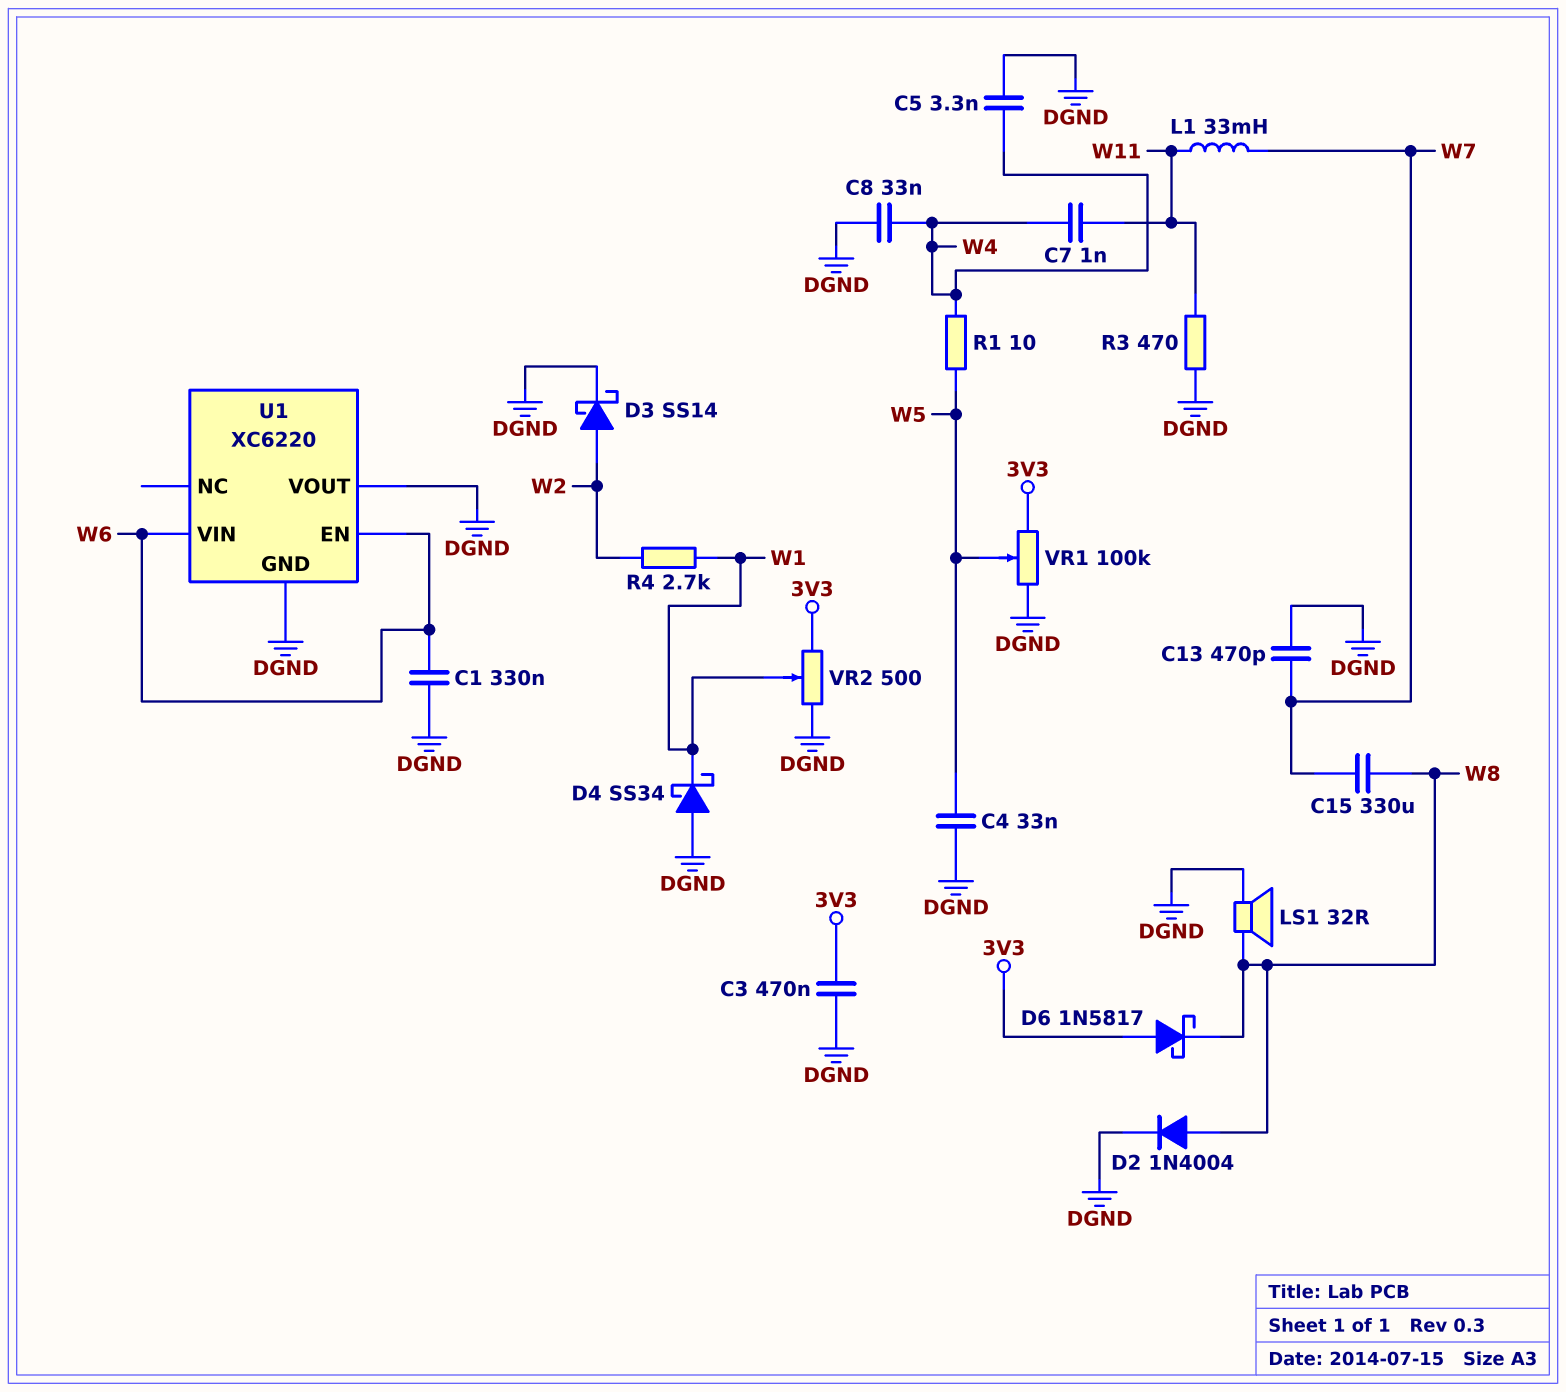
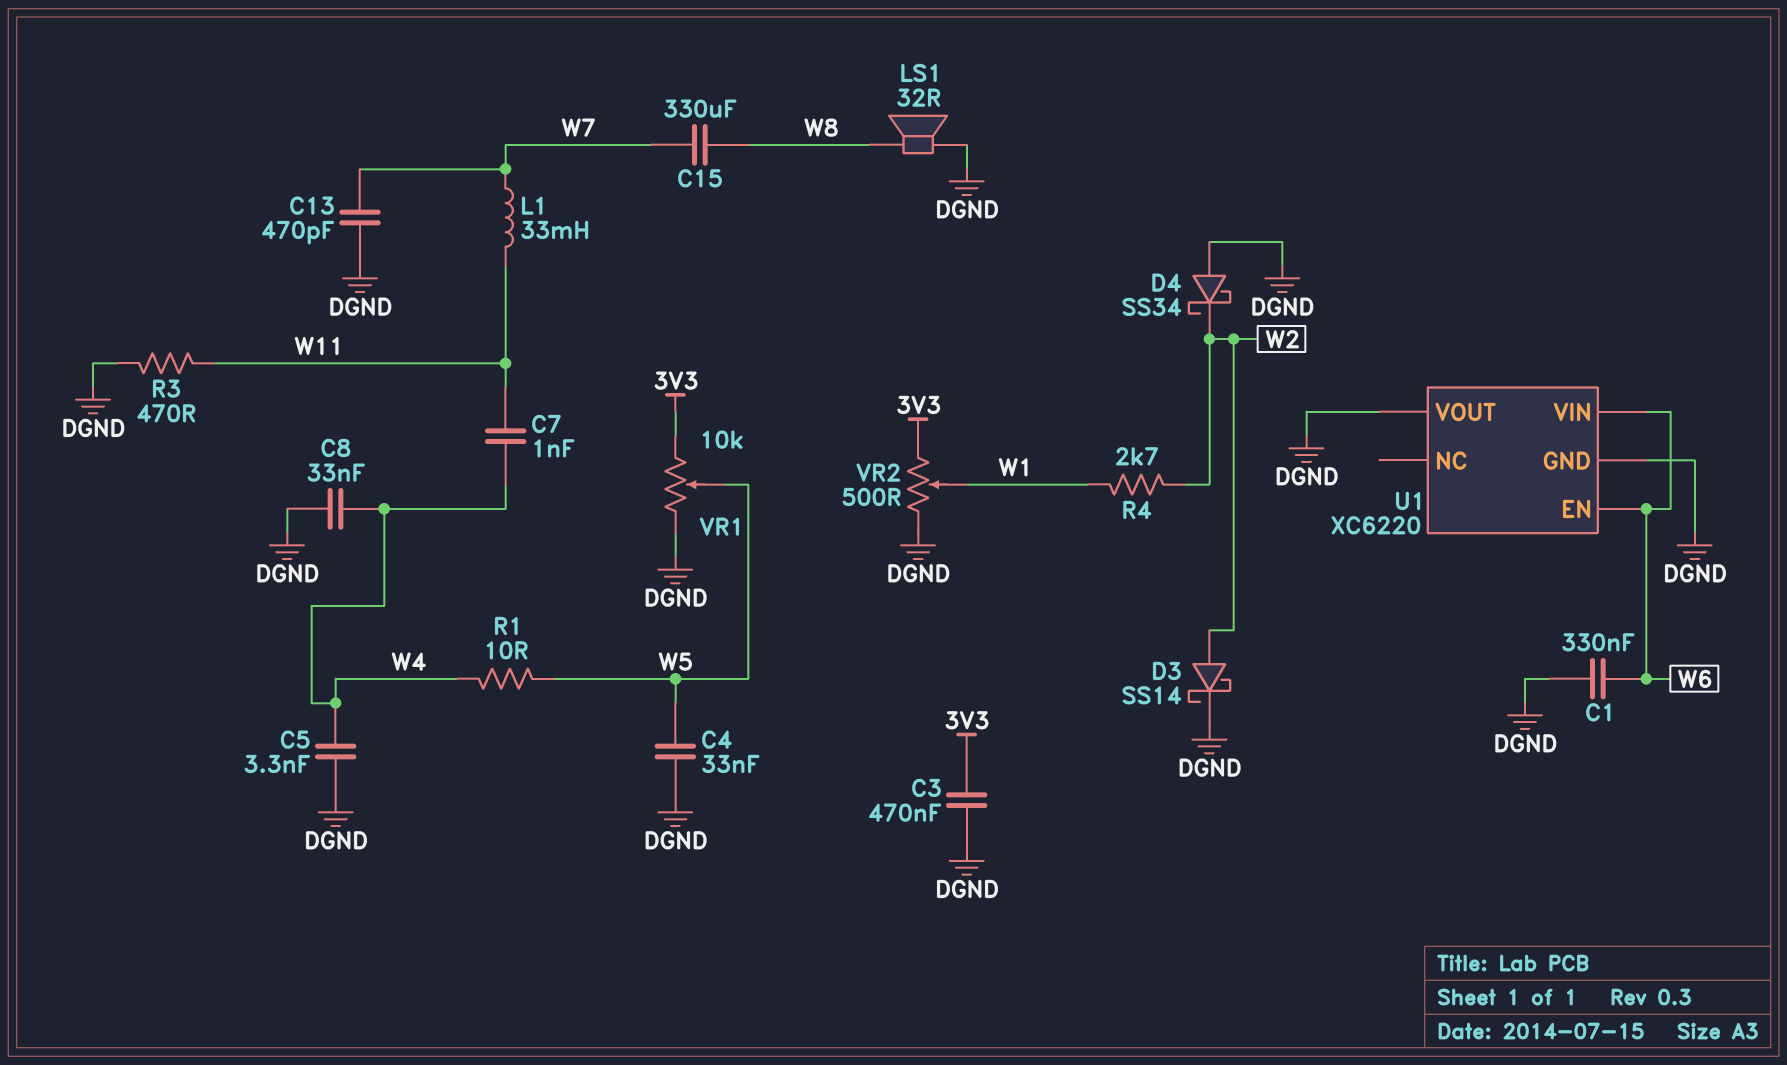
D2: diode 1N4004 (A W8, K DGND) -> none
D4: schottky SS34 (A DGND, K W1) -> schottky SS34 (A DGND, K W2)
D6: schottky 1N5817 (A 3V3, K W8) -> none
VR1: 100k (3V3, DGND, wiper W5) -> 10k (3V3, DGND, wiper W5)

